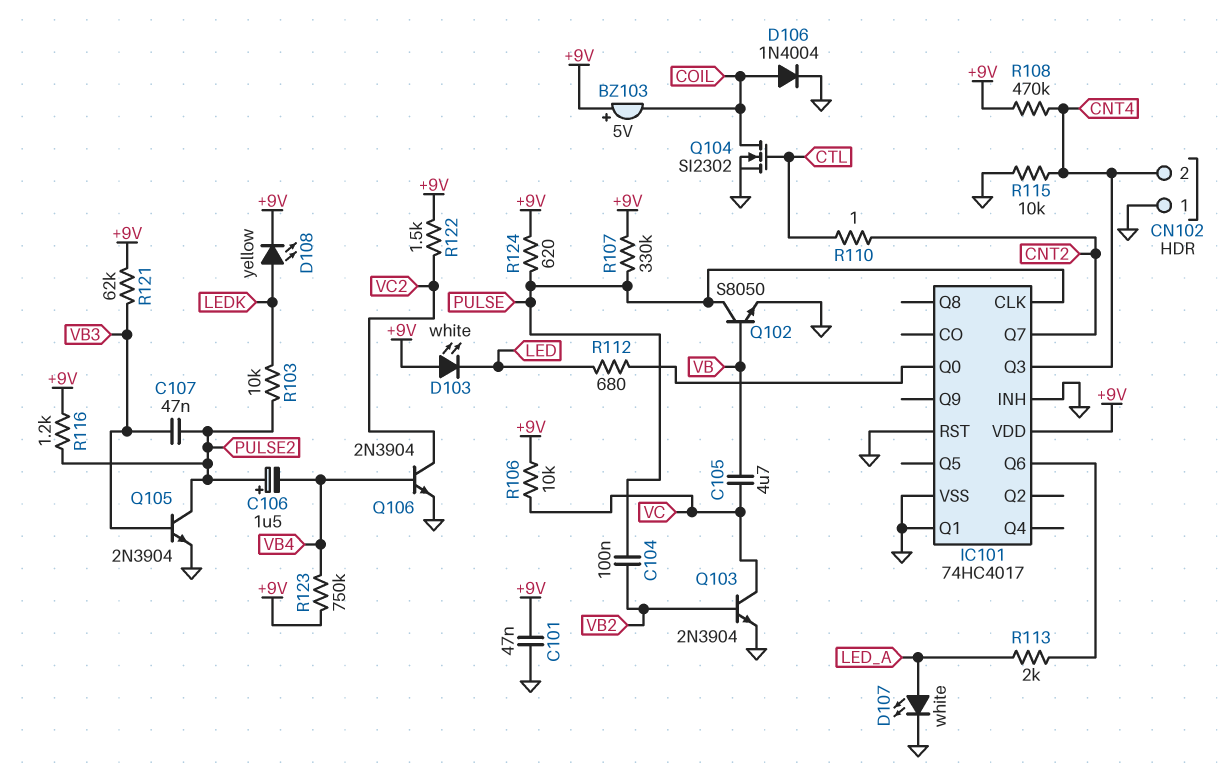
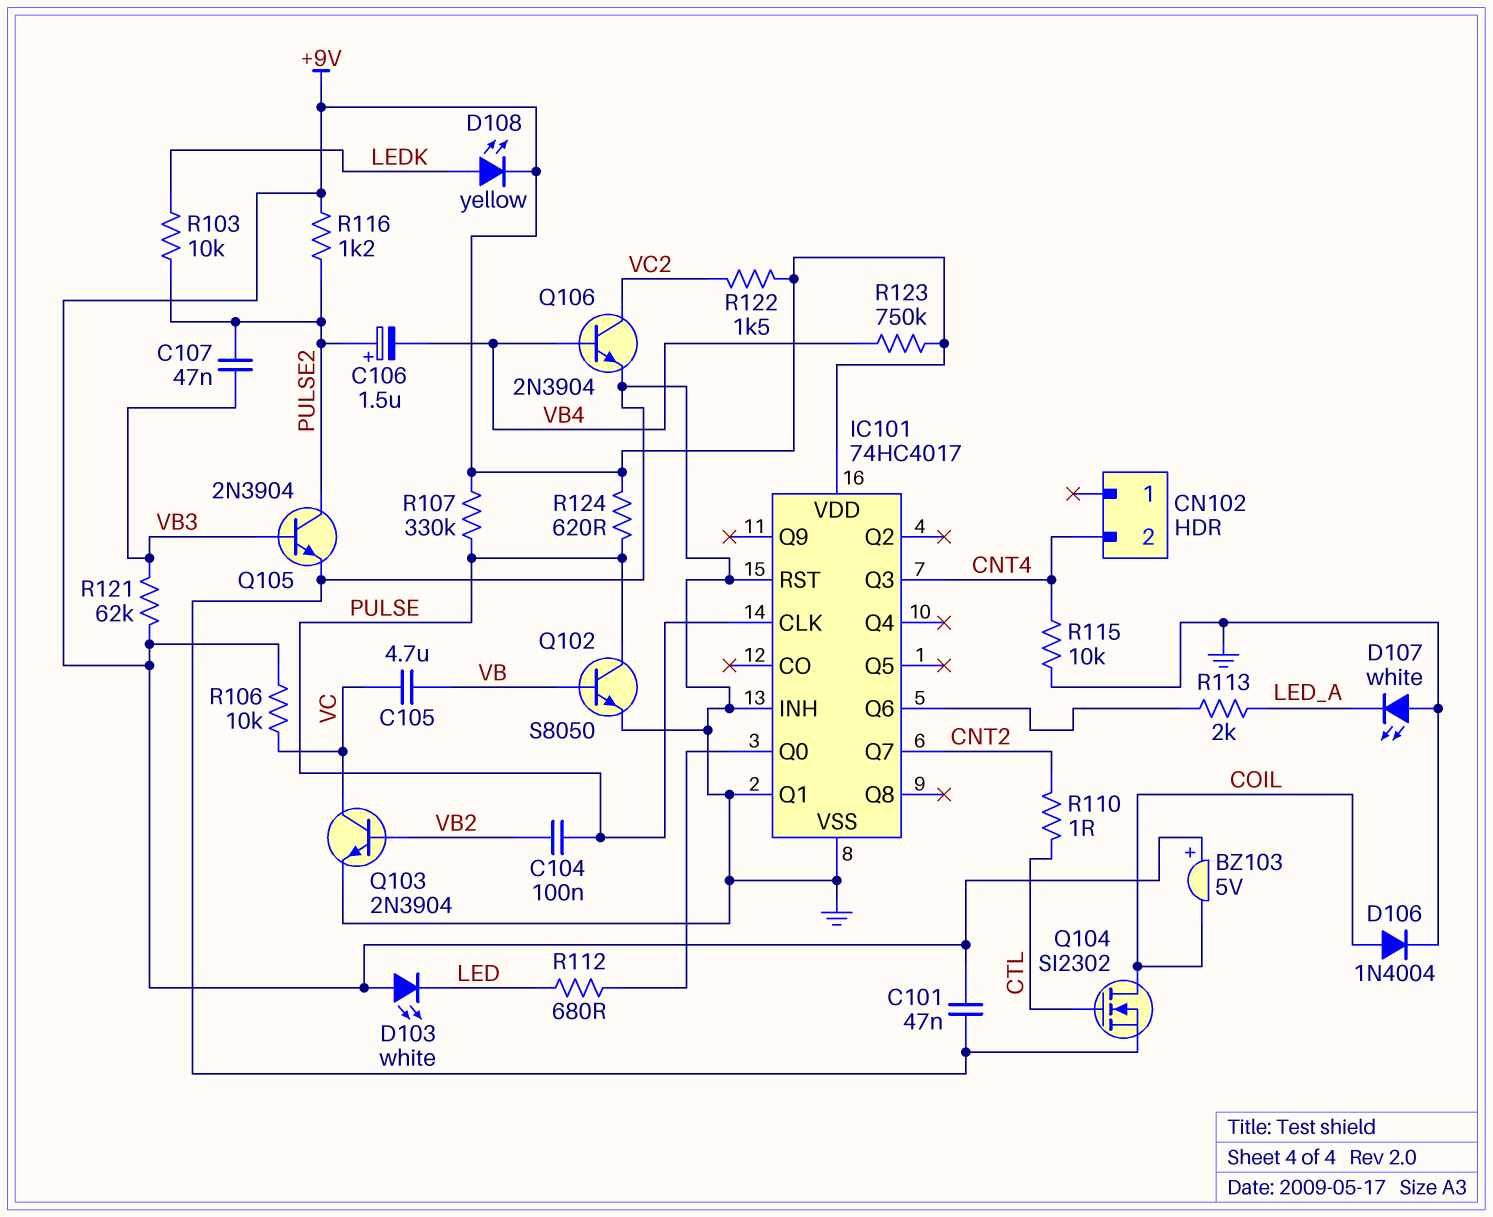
CN102 pin 1: GND -> none
D107: LED white (A LED_A, K GND) -> LED white (A GND, K LED_A)
R108: 470k (+9V, CNT4) -> none

